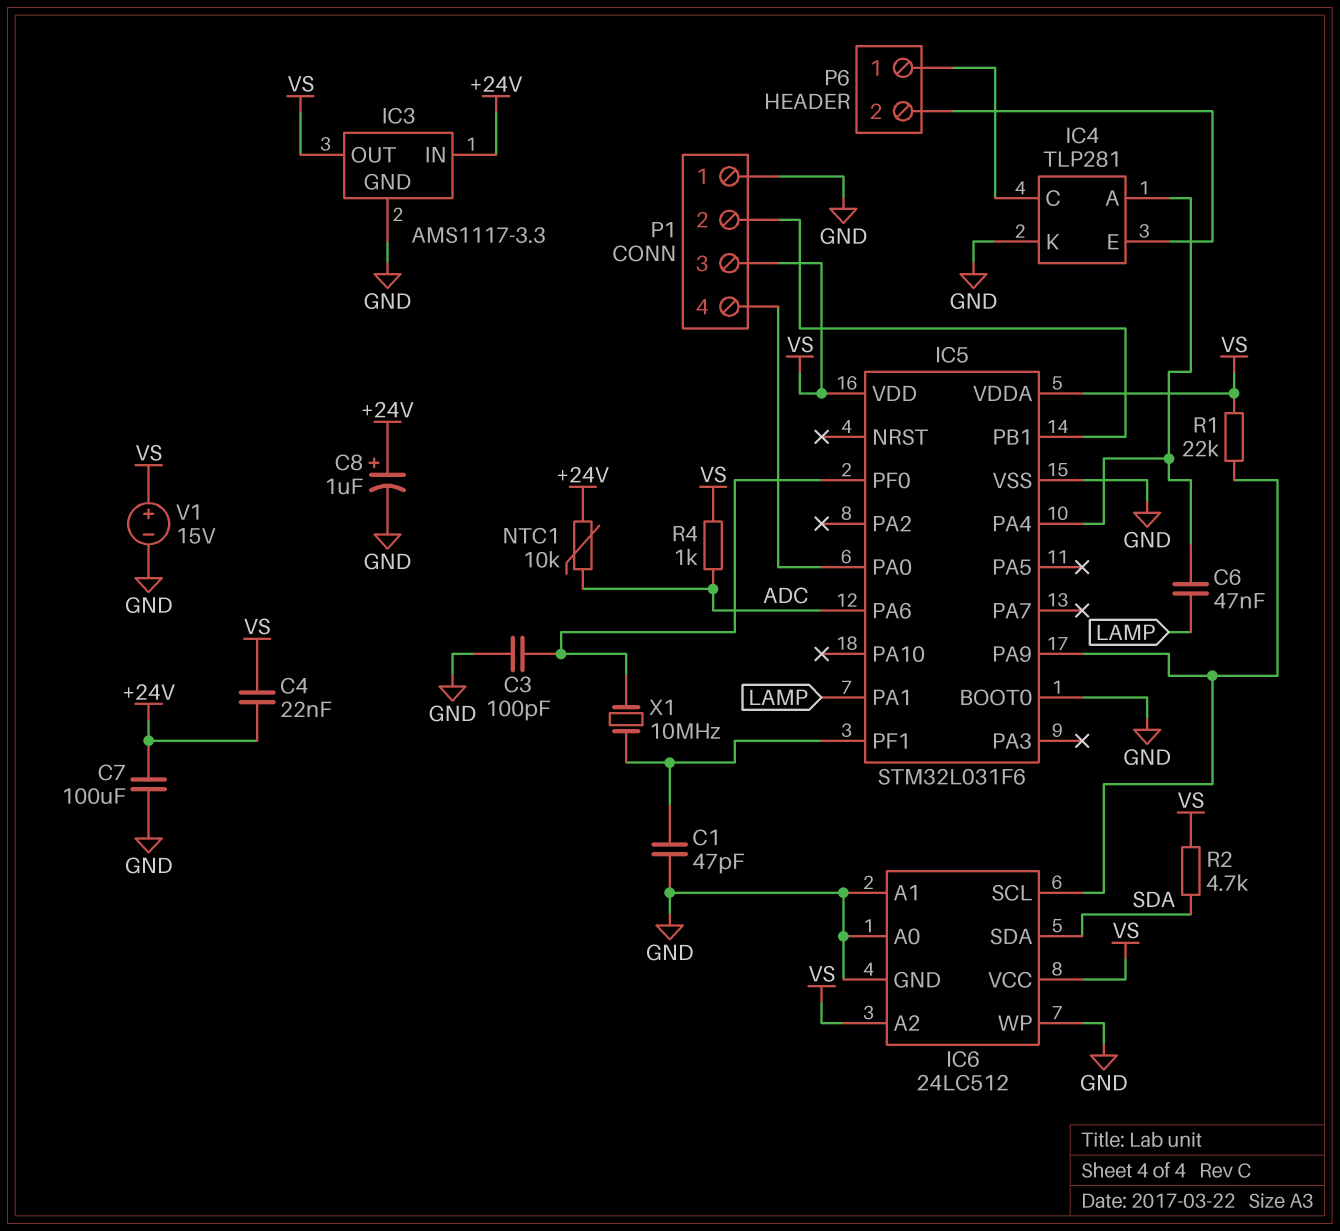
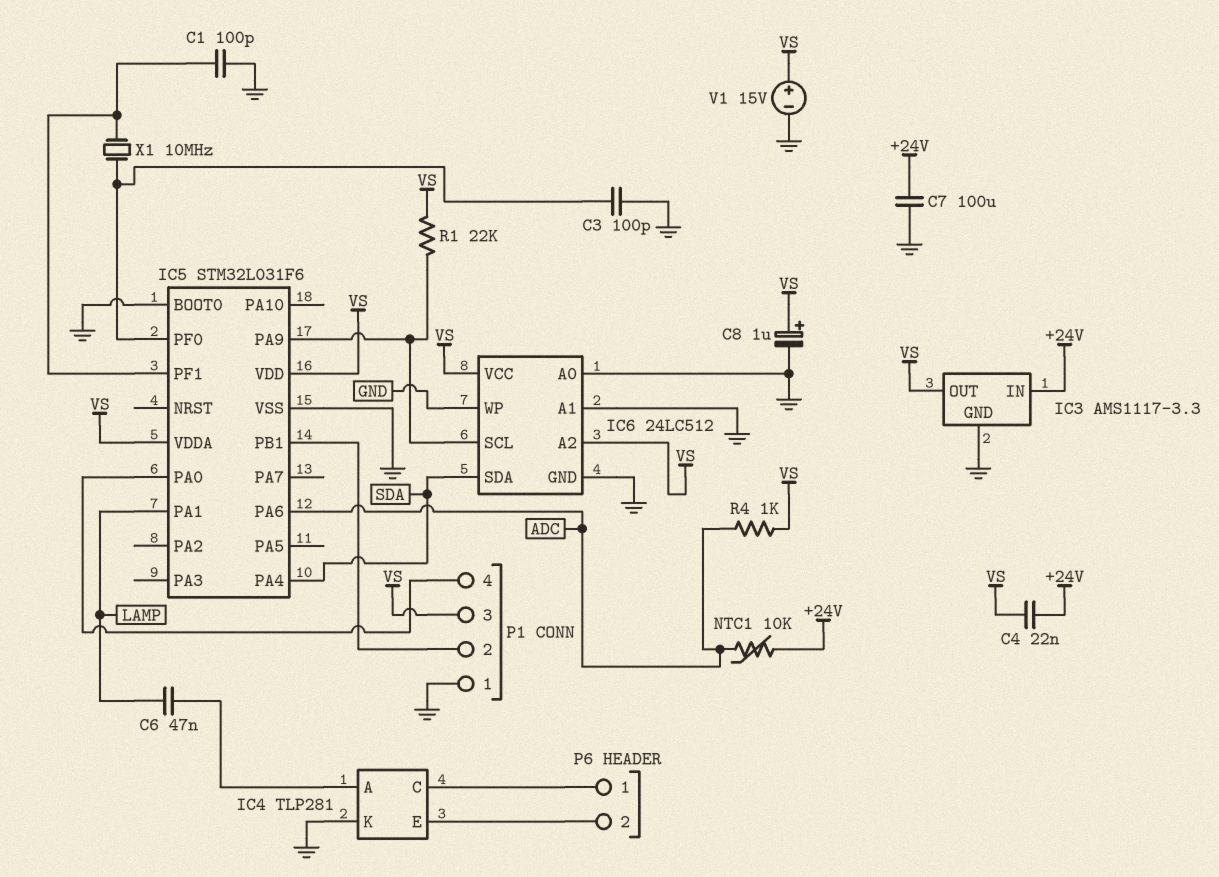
C1: 47pF (GND, IC5/PF1) -> 100pF (GND, IC5/PF1)
C8: 1uF (plus +24V, minus GND) -> 1uF (plus VS, minus GND)
IC5 pin PA4: IC4/A -> SDA
R2: 4.7k (SDA, VS) -> none

